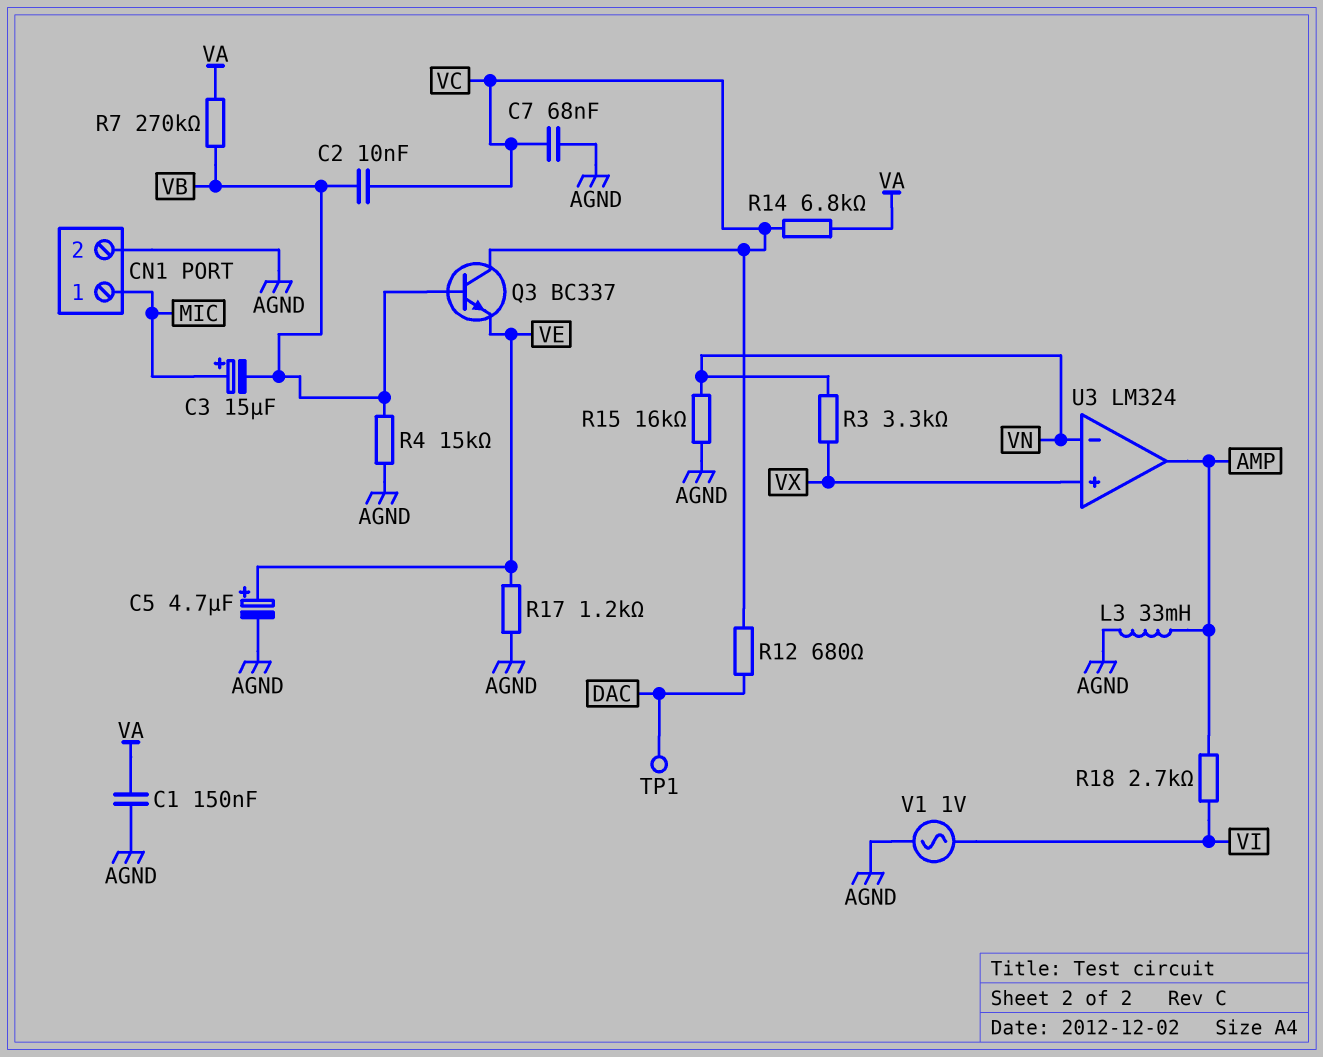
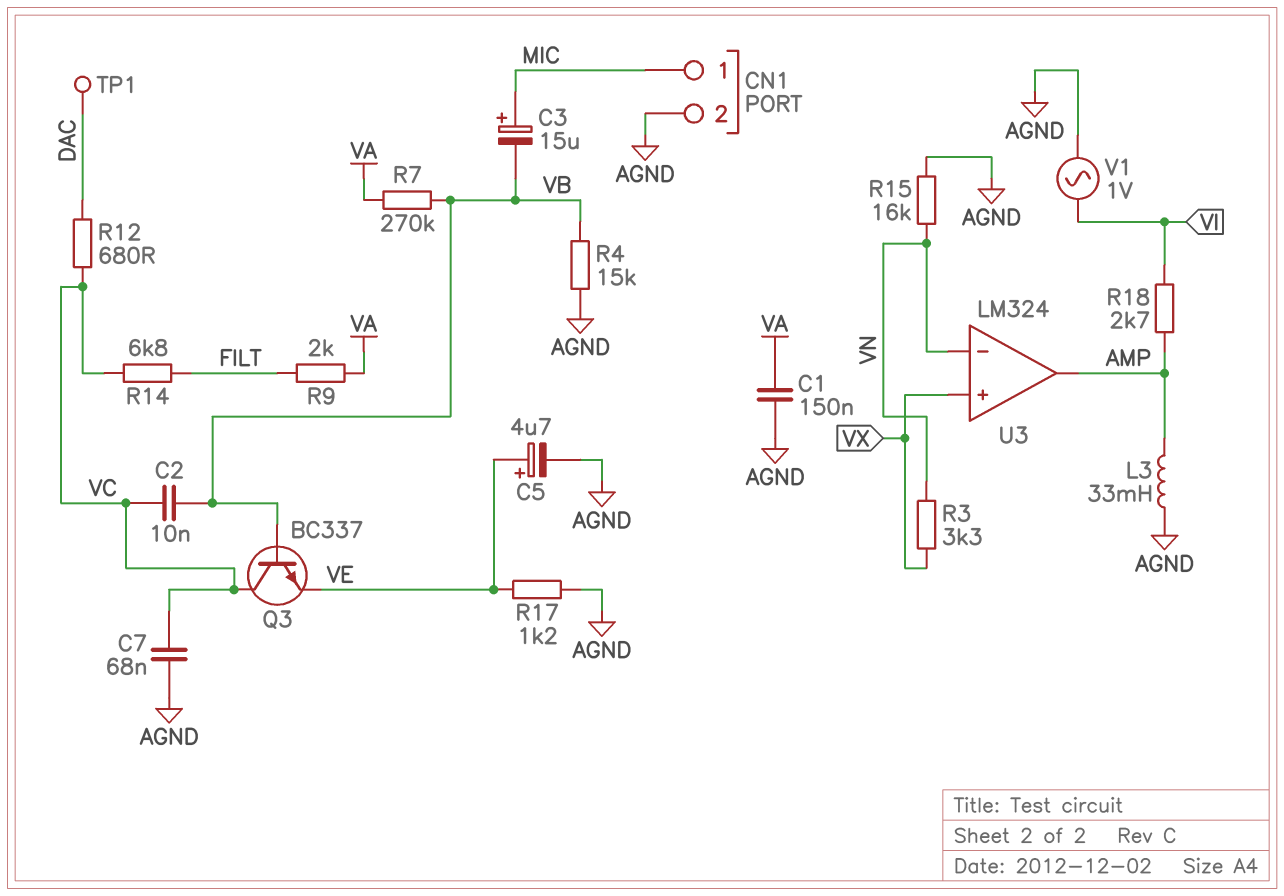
R9: none -> 2k (FILT, VA)
R14: 6.8k (VA, VC) -> 6.8k (FILT, VC)

